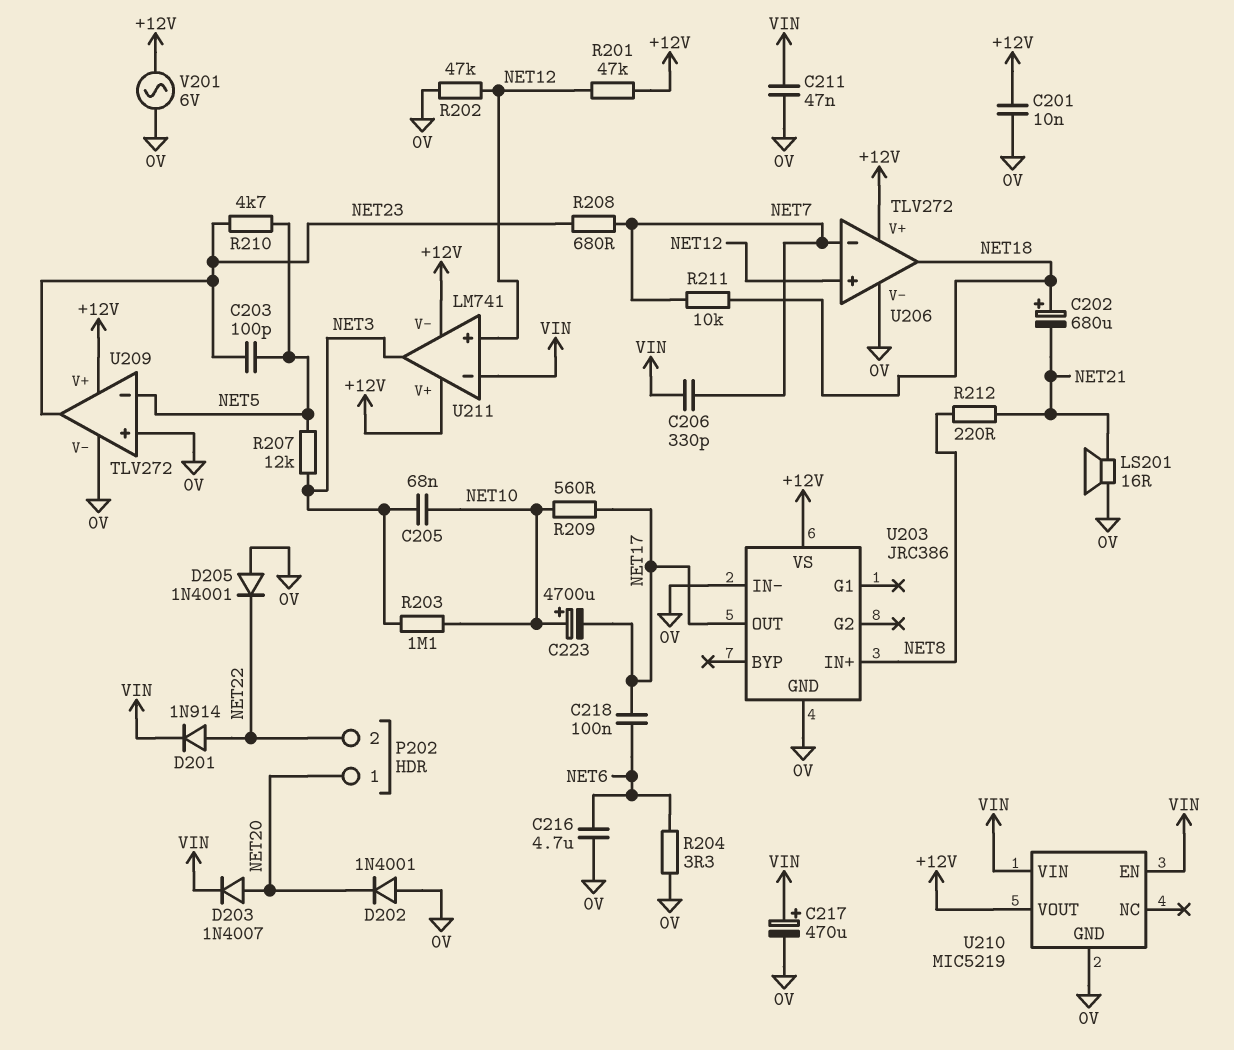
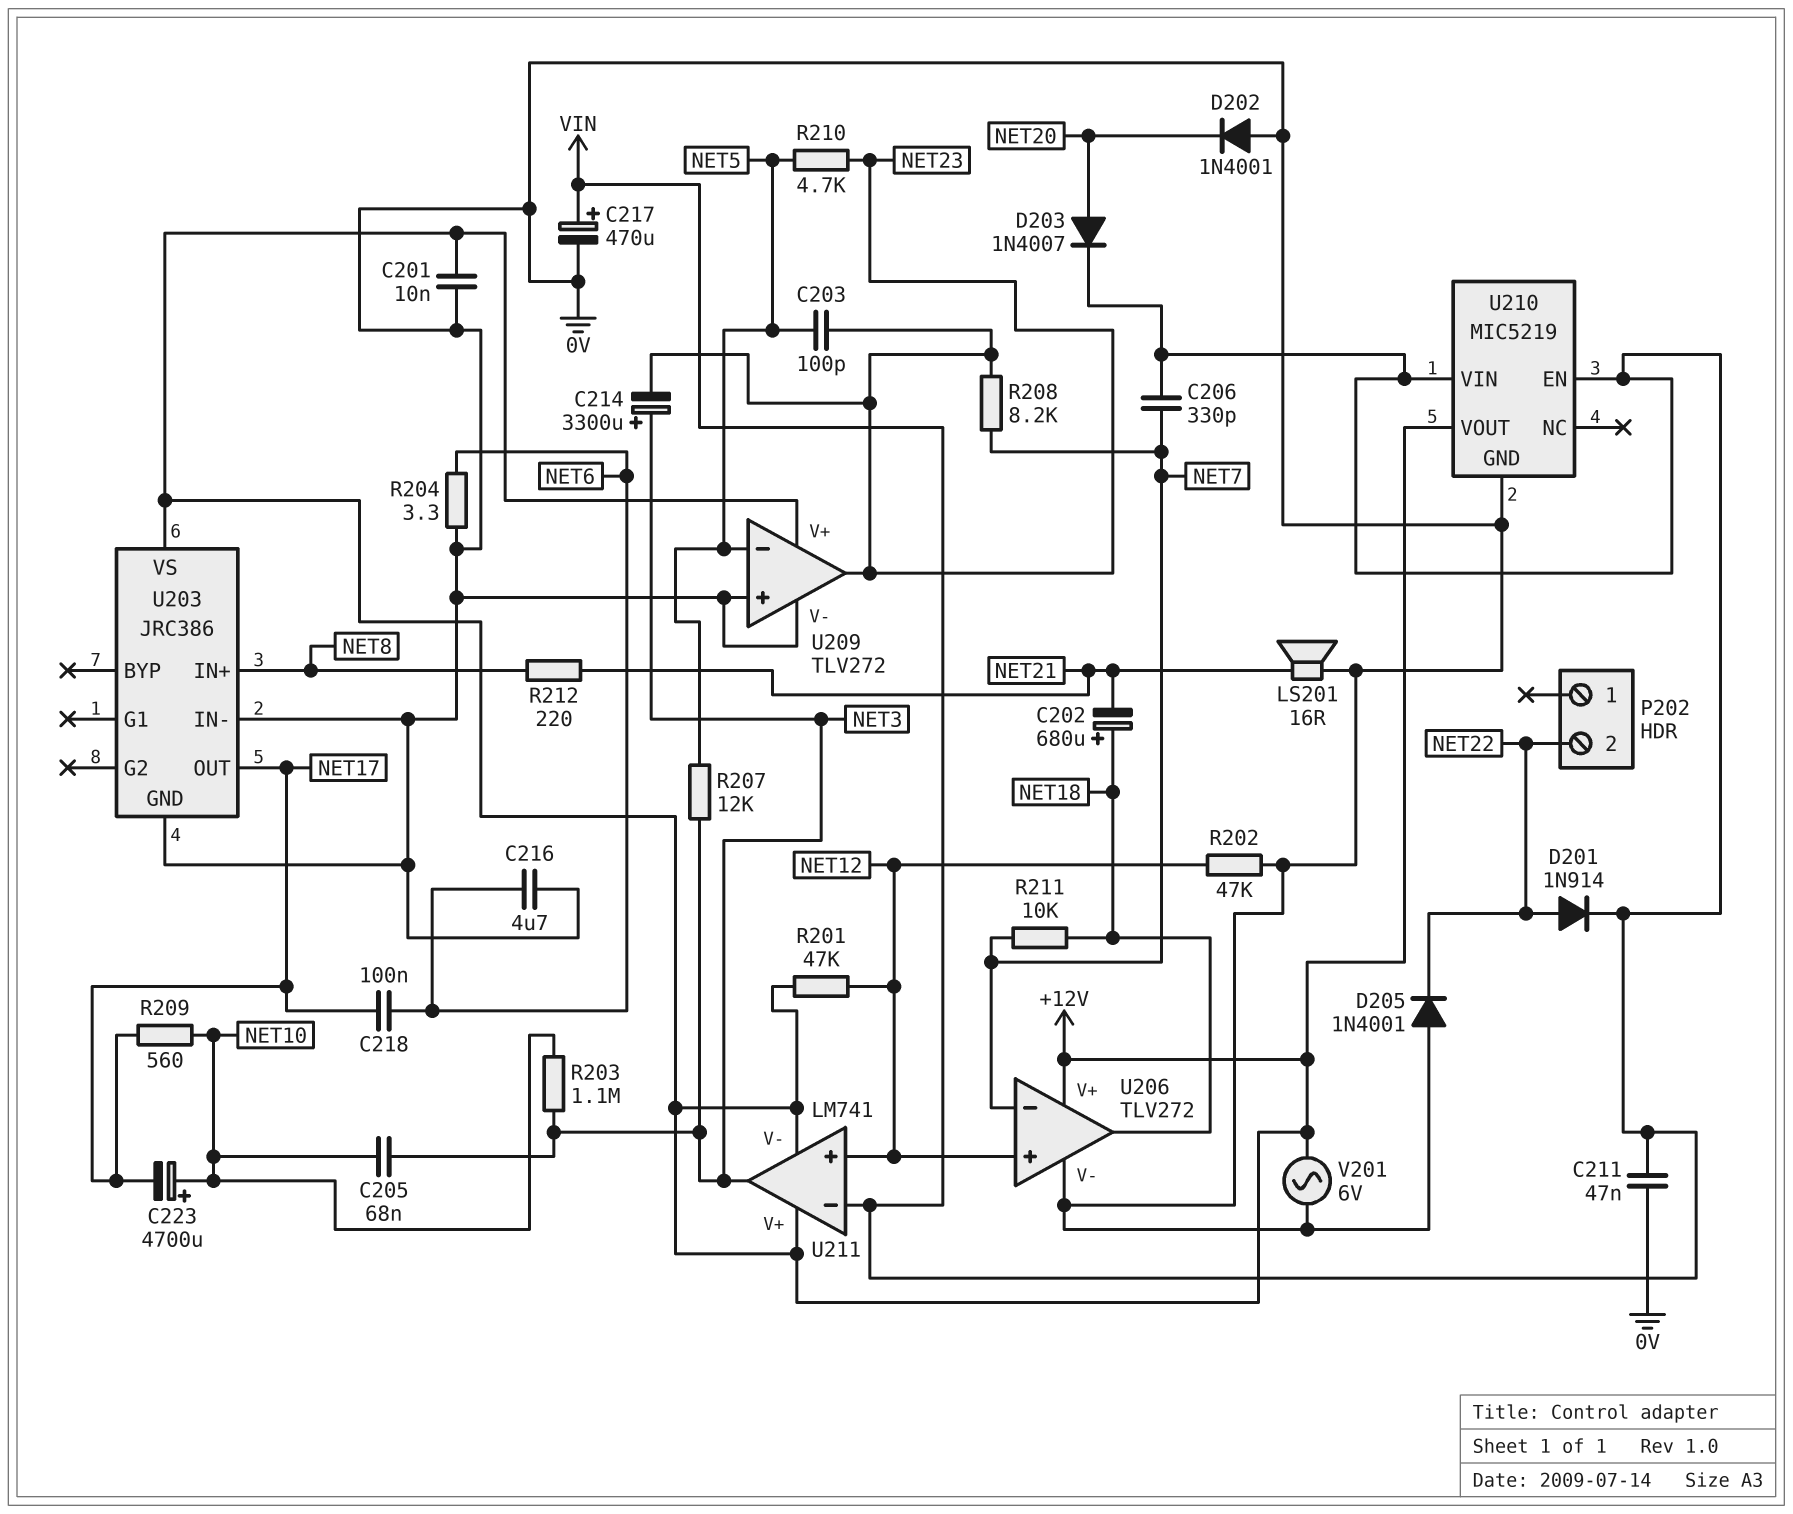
C214: none -> 3300uF (plus NET3, minus NET23)
P202 pin 1: NET20 -> none
R208: 680 (NET7, NET23) -> 8.2k (NET7, NET23)

